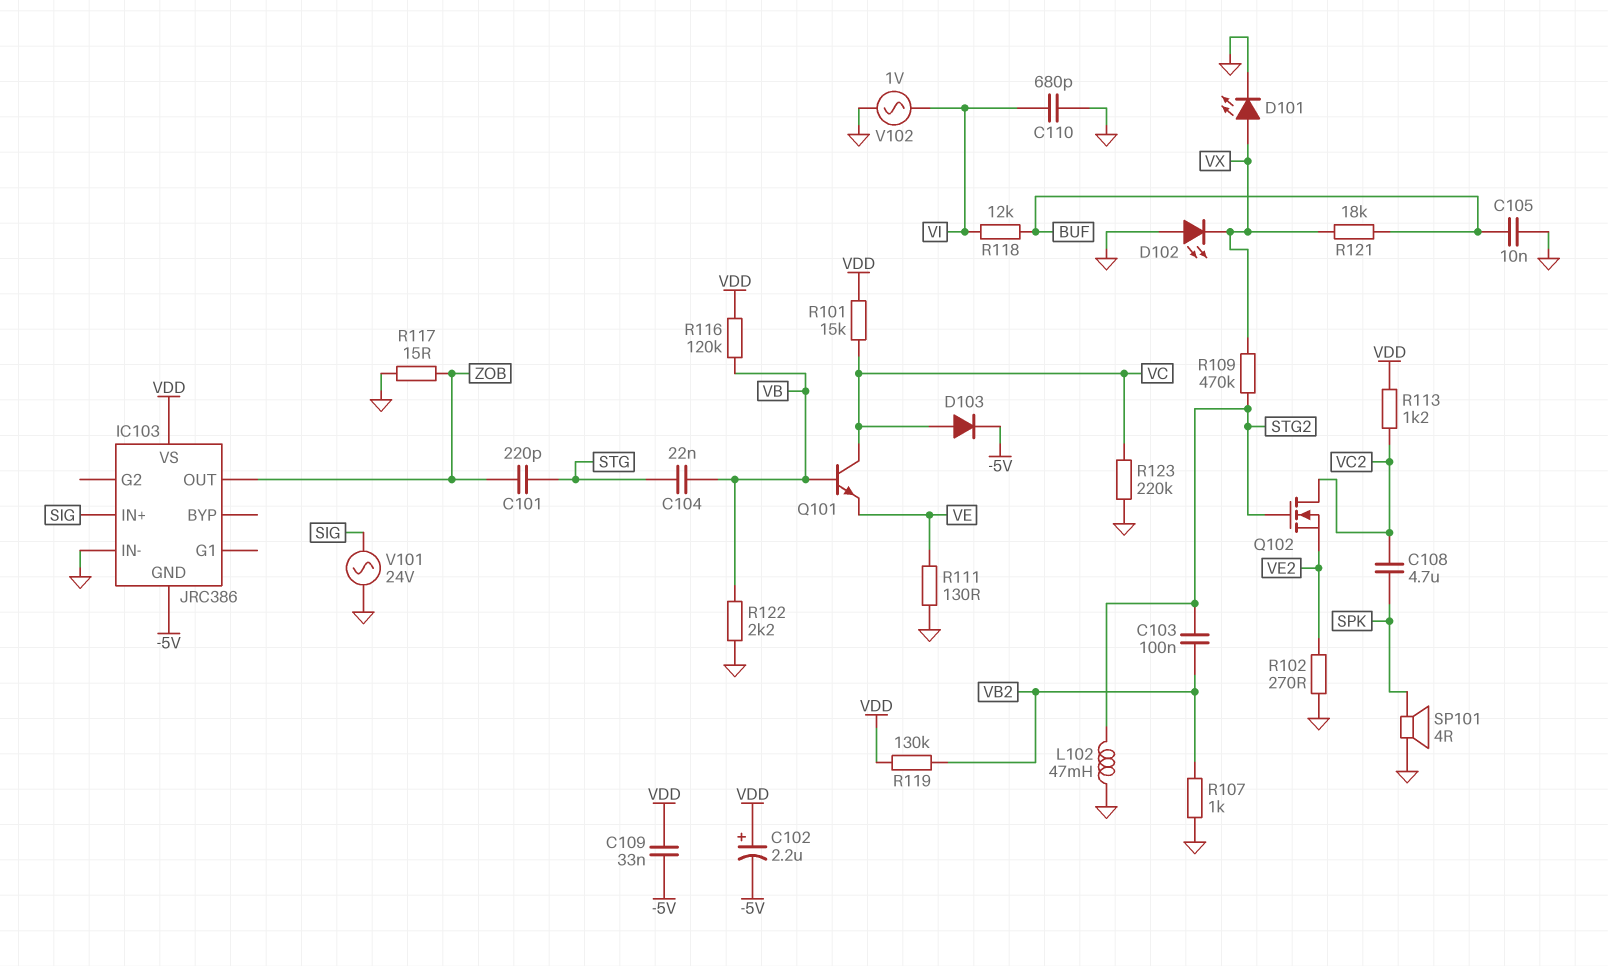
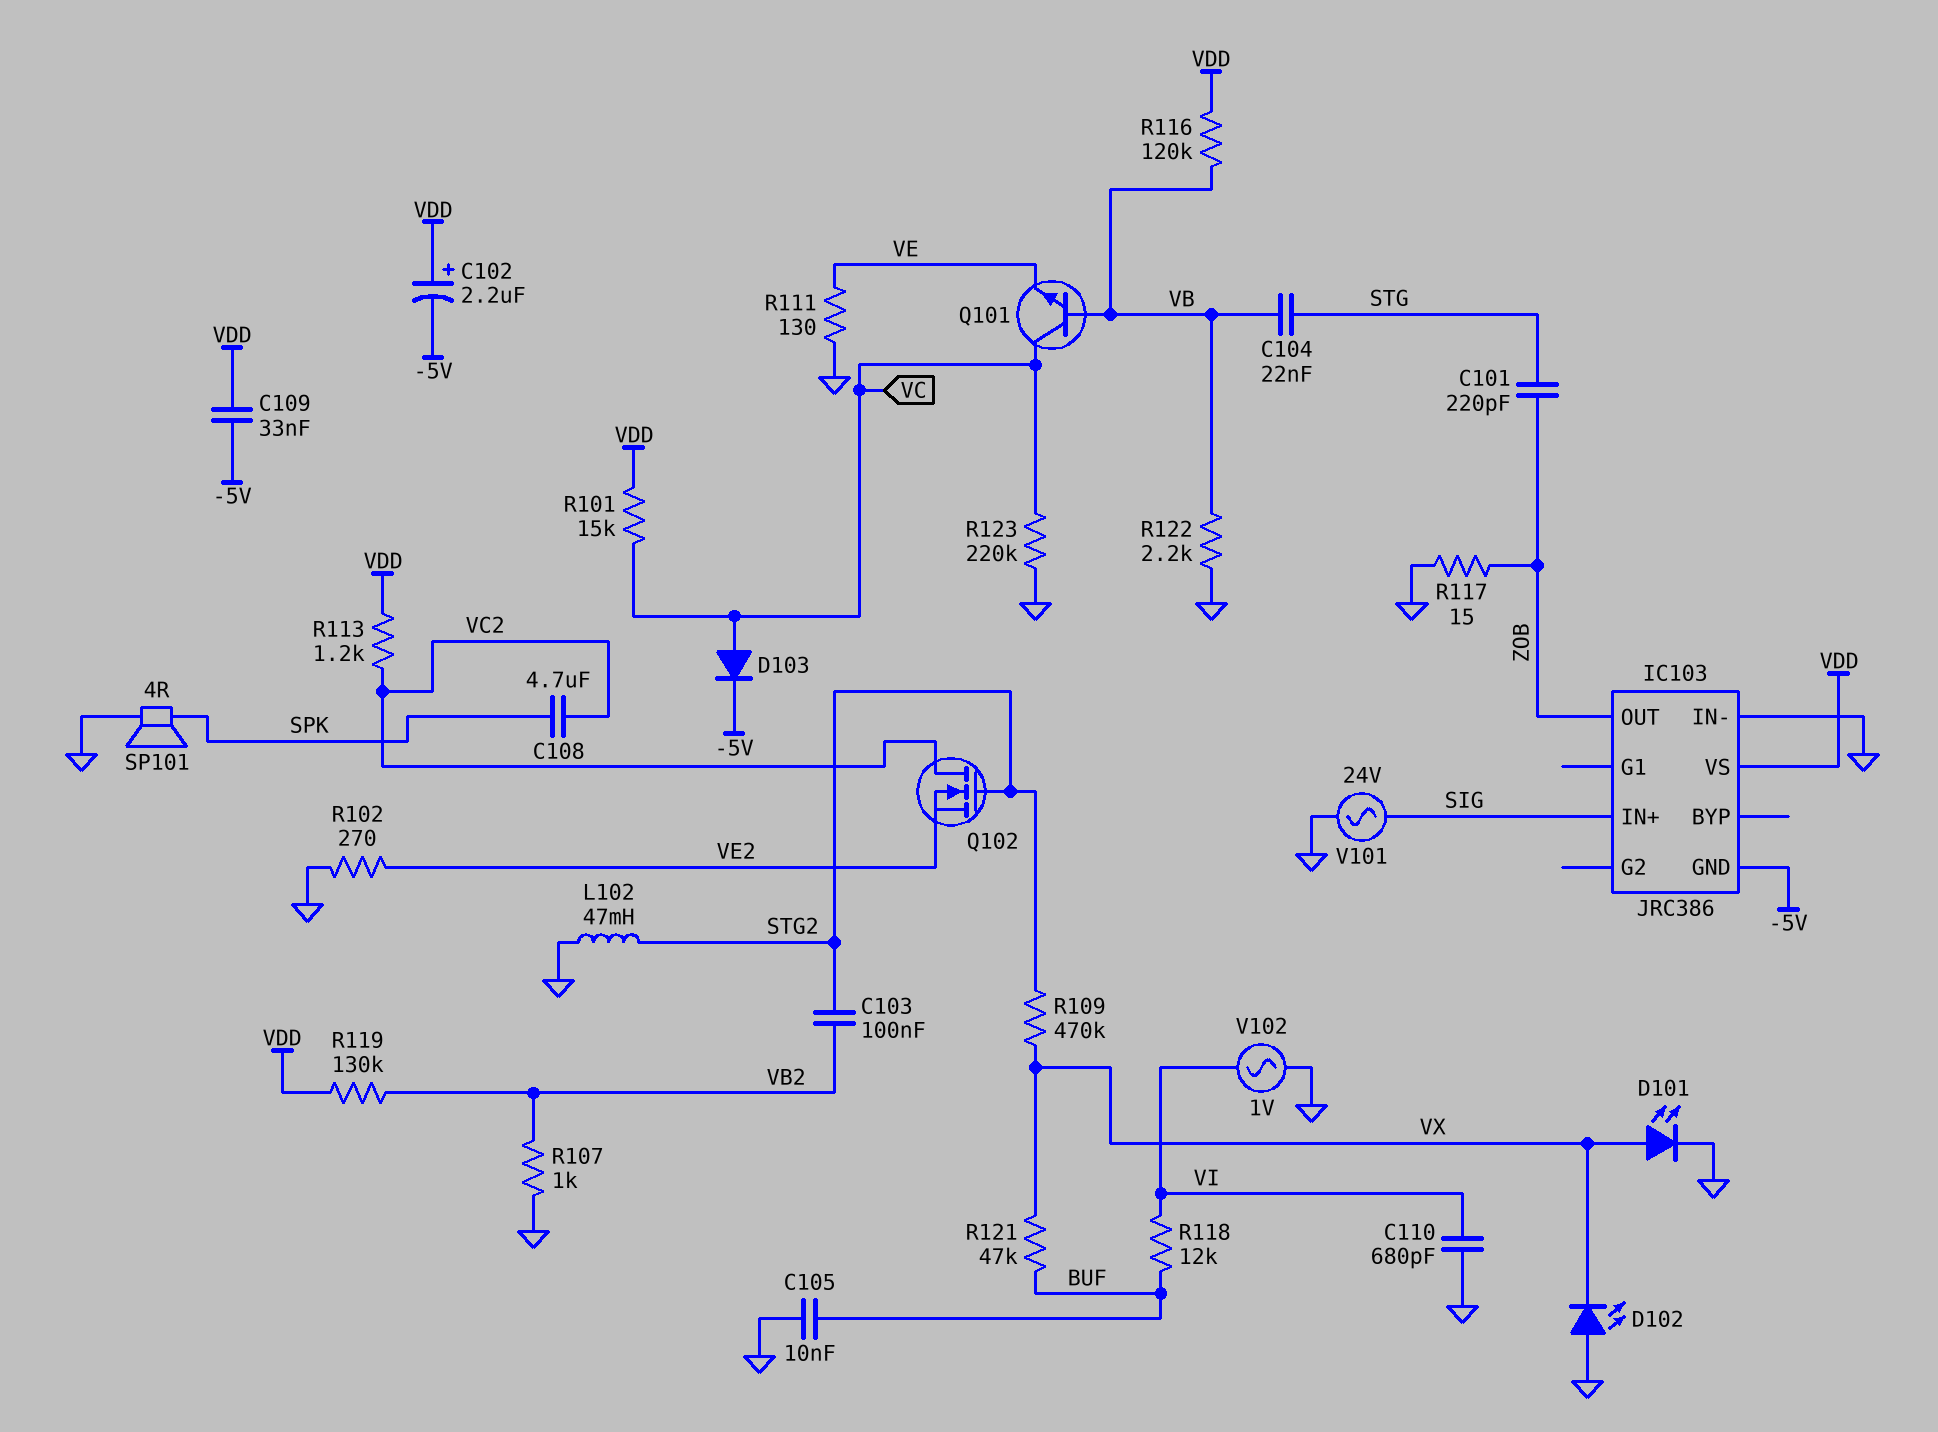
R121: 18k (BUF, VX) -> 47k (BUF, VX)

